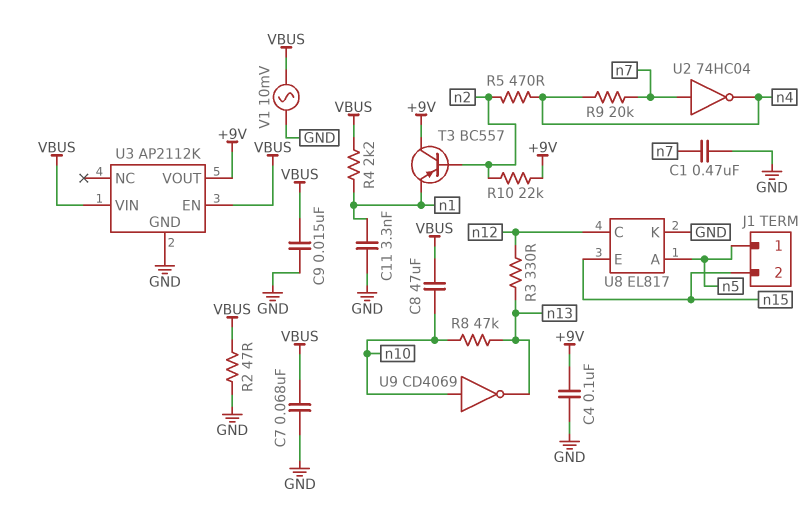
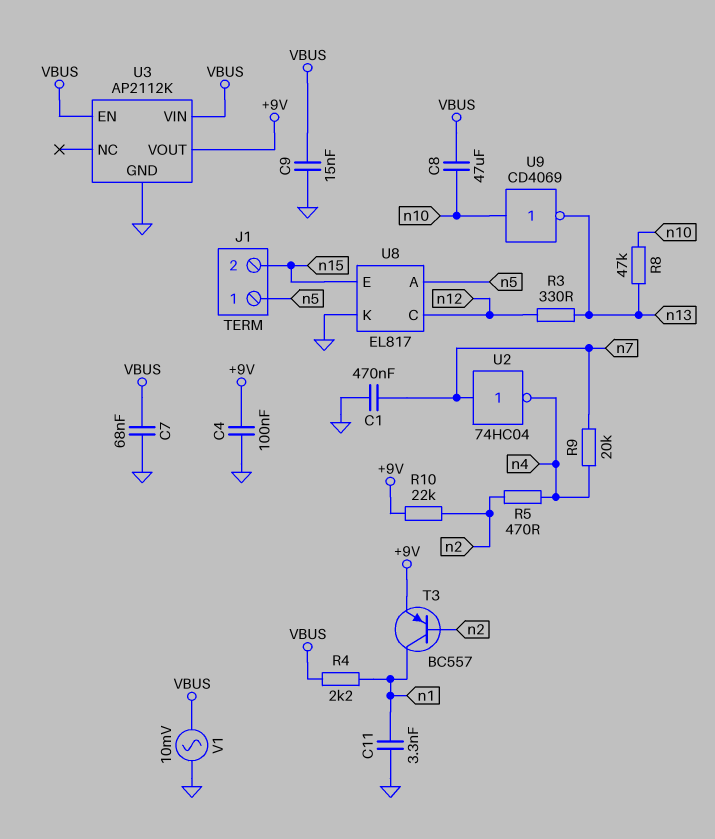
R2: 47 (GND, VBUS) -> none
T3: PNP BC557 (B n2, C +9V, E n1) -> PNP BC557 (B n2, C n1, E +9V)

